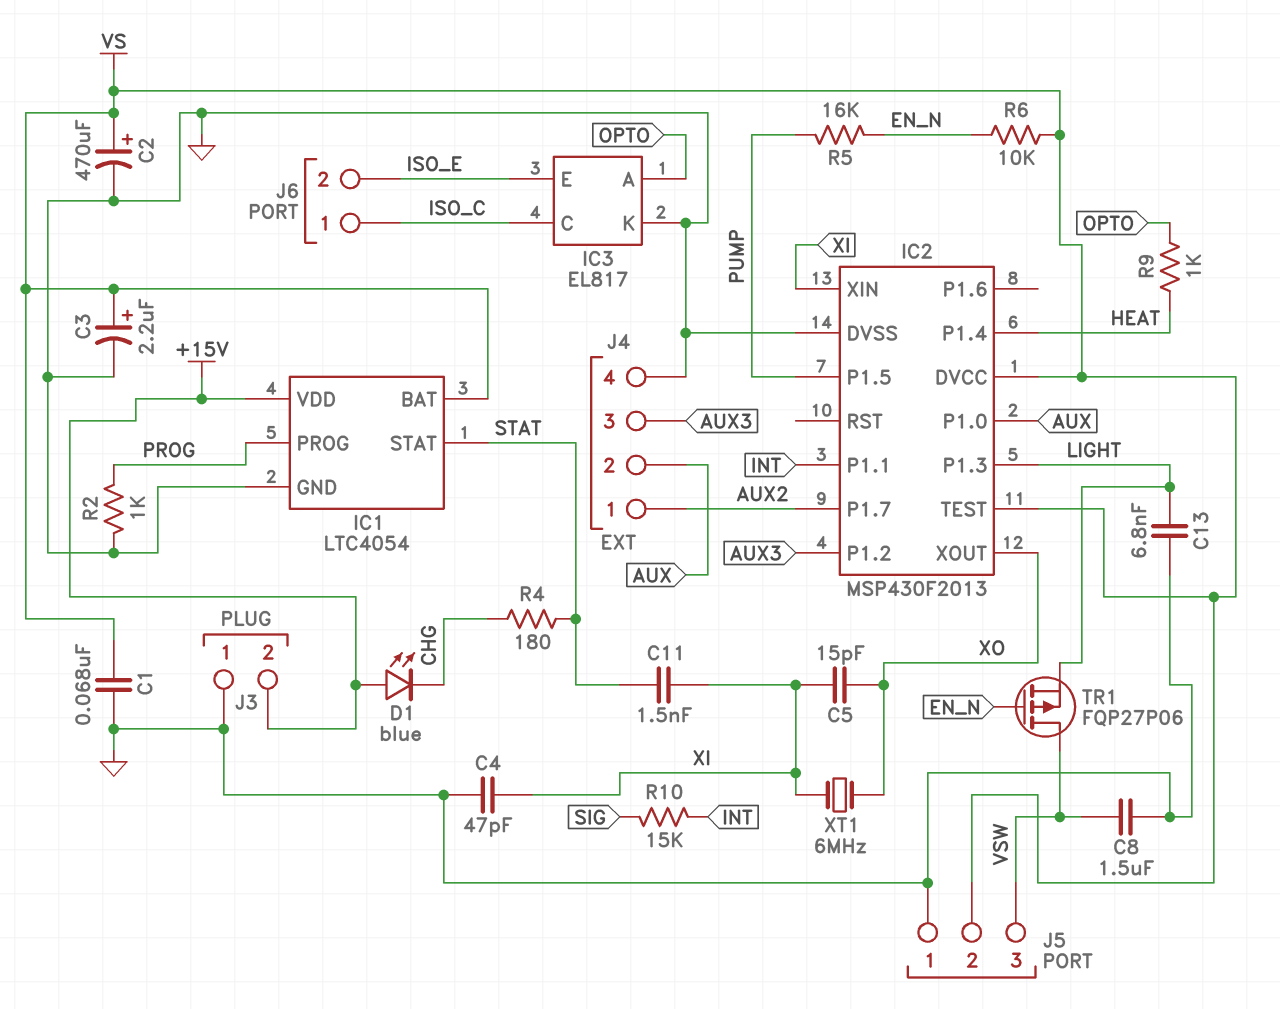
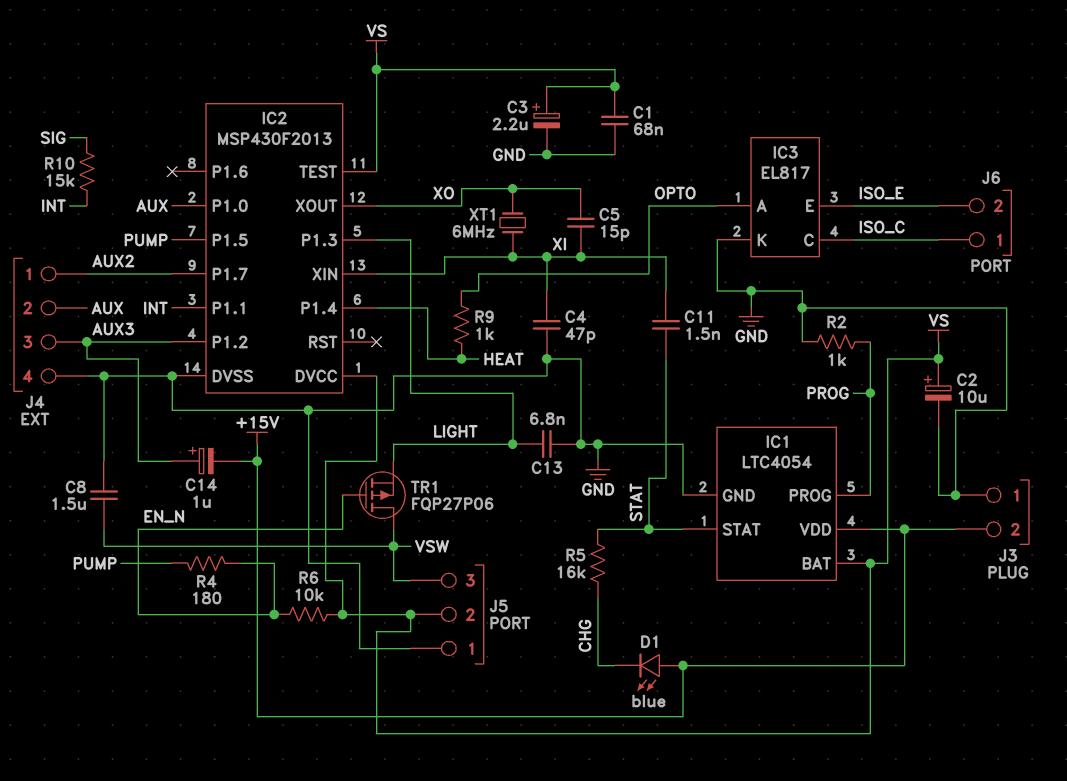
C2: 470uF (plus VS, minus GND) -> 10uF (plus VS, minus GND)
C14: none -> 1uF (plus AUX3, minus +15V)
R4: 180 (CHG, STAT) -> 180 (EN_N, PUMP)
R5: 16k (EN_N, PUMP) -> 16k (CHG, STAT)

